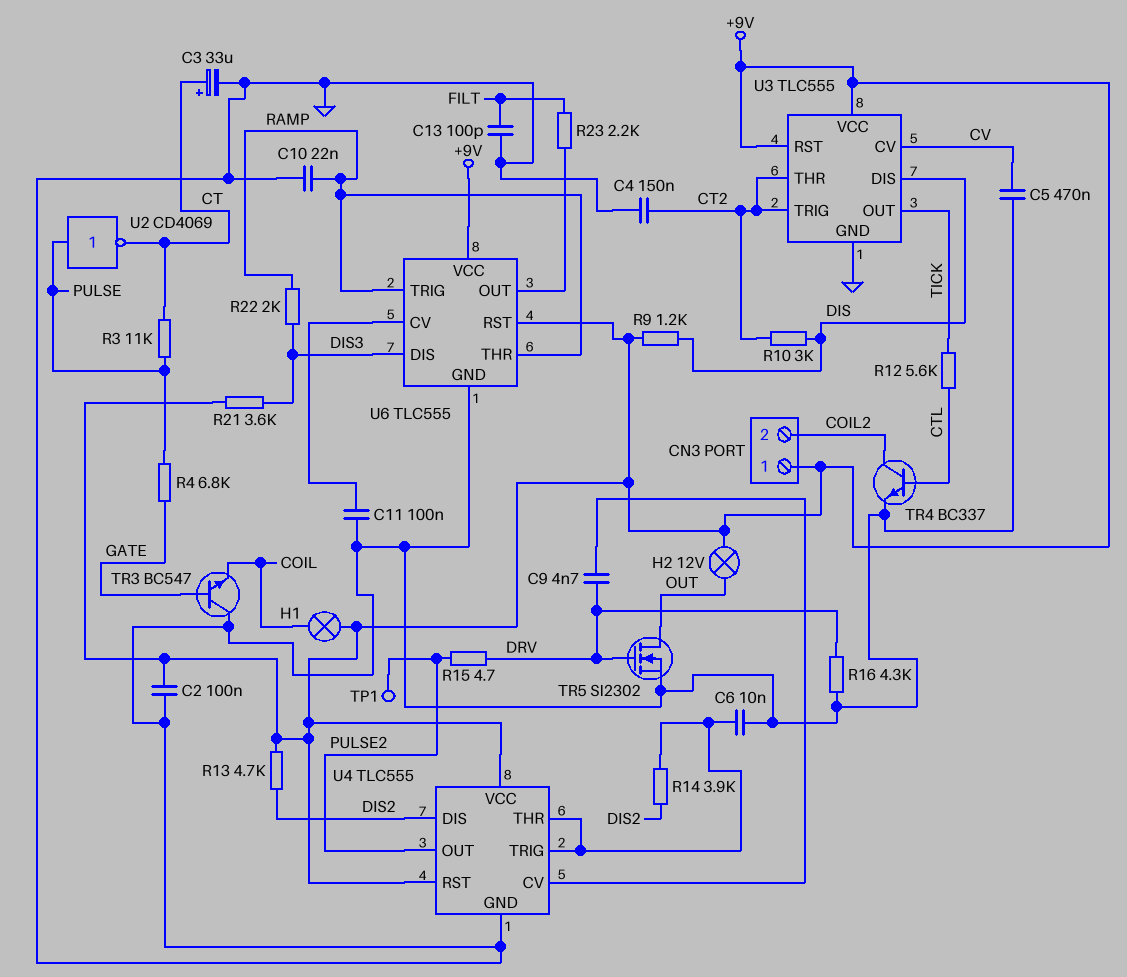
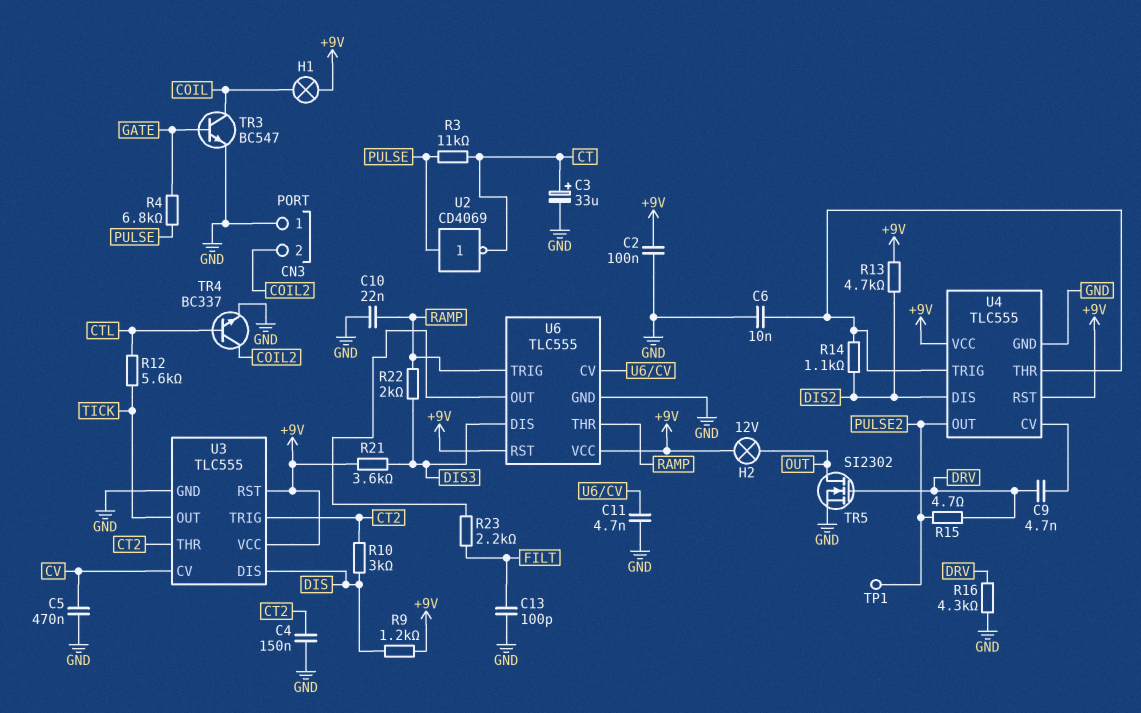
C11: 100nF (GND, U6/CV) -> 4.7nF (GND, U6/CV)
CN3 pin 1: +9V -> GND
R14: 3.9k (DIS2, U4/THR) -> 1.1k (DIS2, U4/THR)
TR3: NPN BC547 (B GATE, C GND, E COIL) -> NPN BC547 (B GATE, C COIL, E GND)

